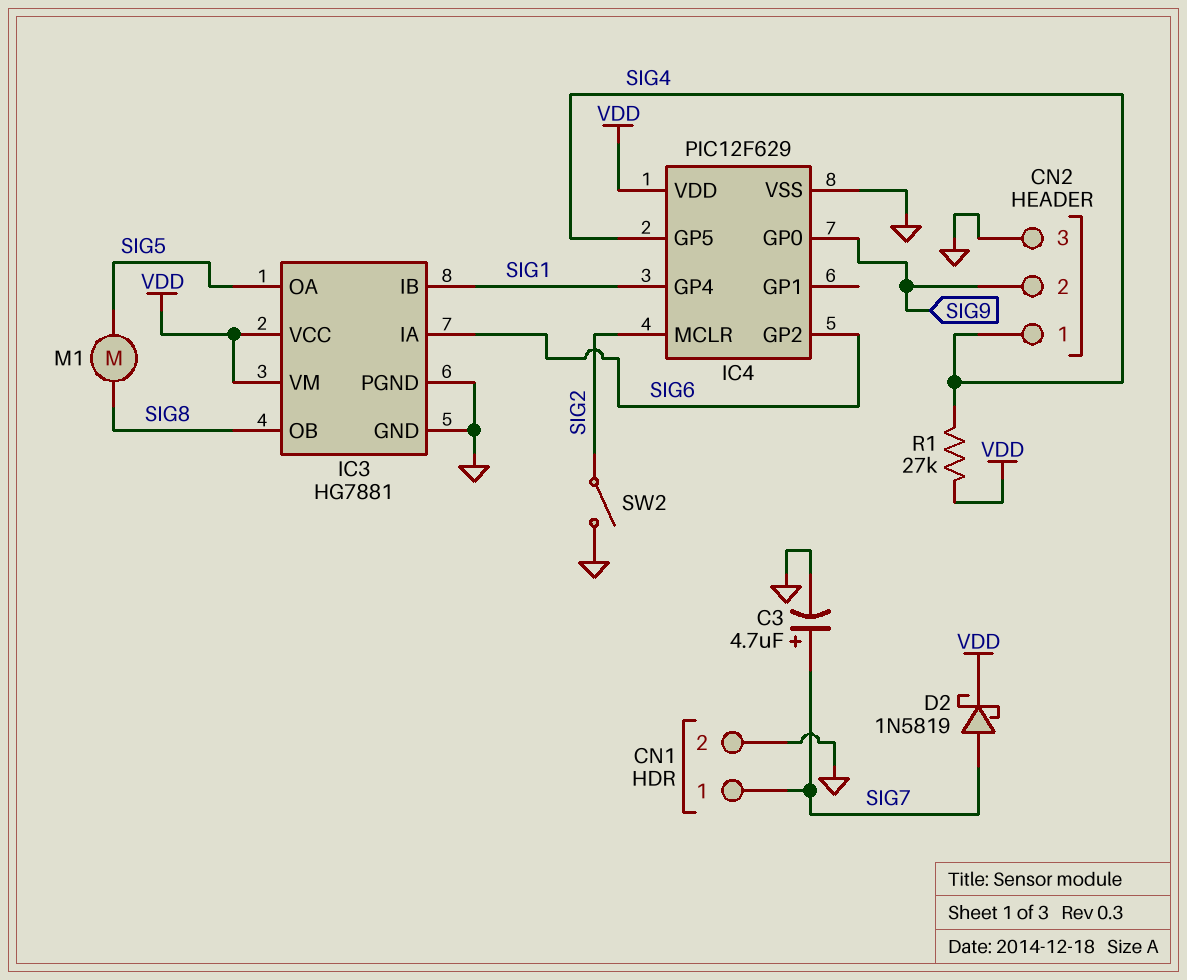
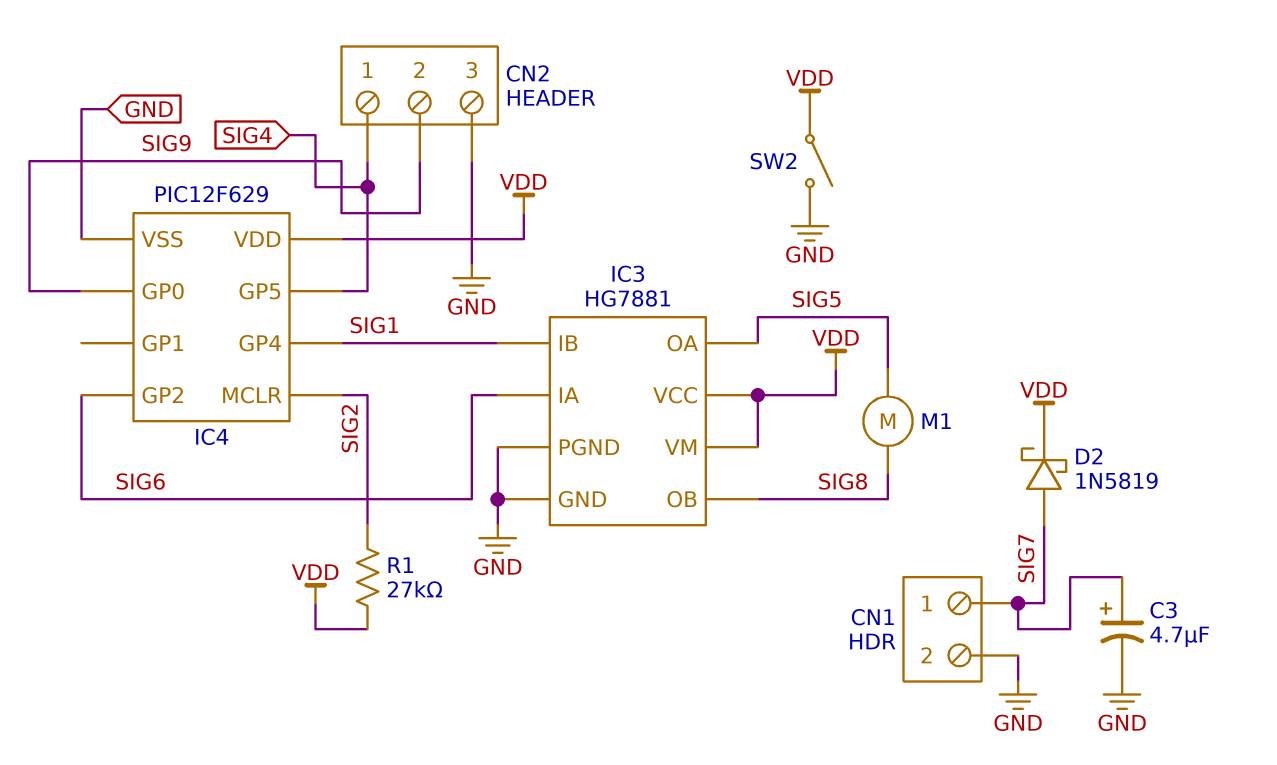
R1: 27k (SIG4, VDD) -> 27k (SIG2, VDD)
SW2: switch (GND, SIG2) -> switch (GND, VDD)

